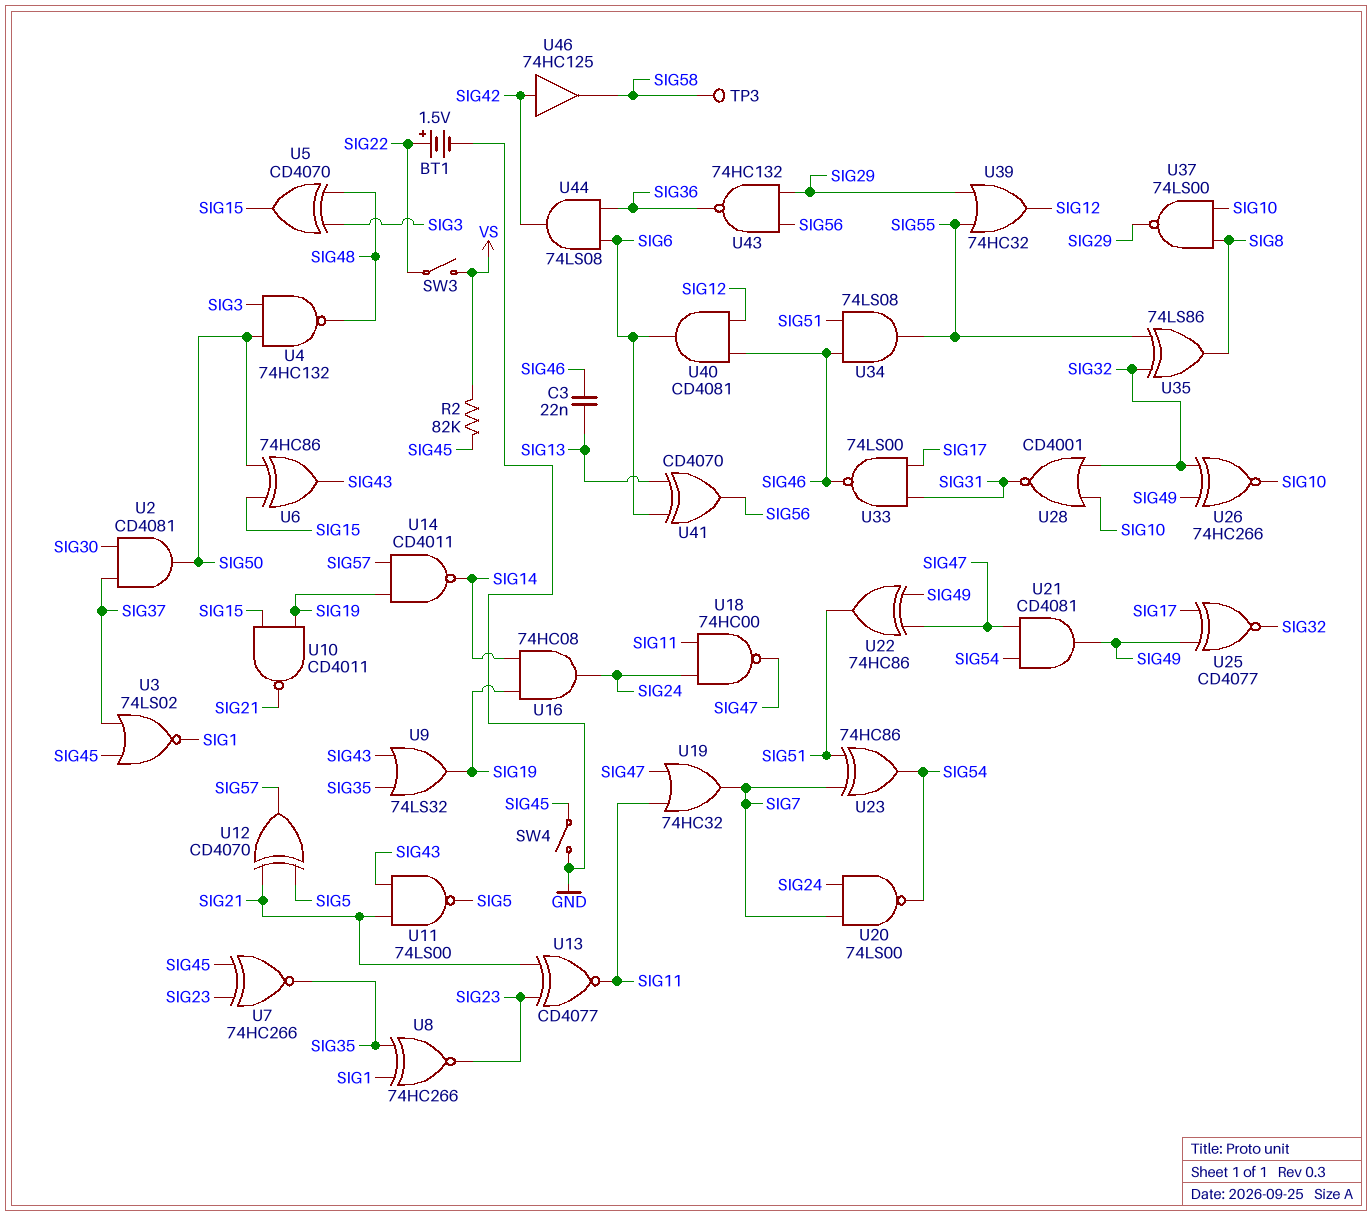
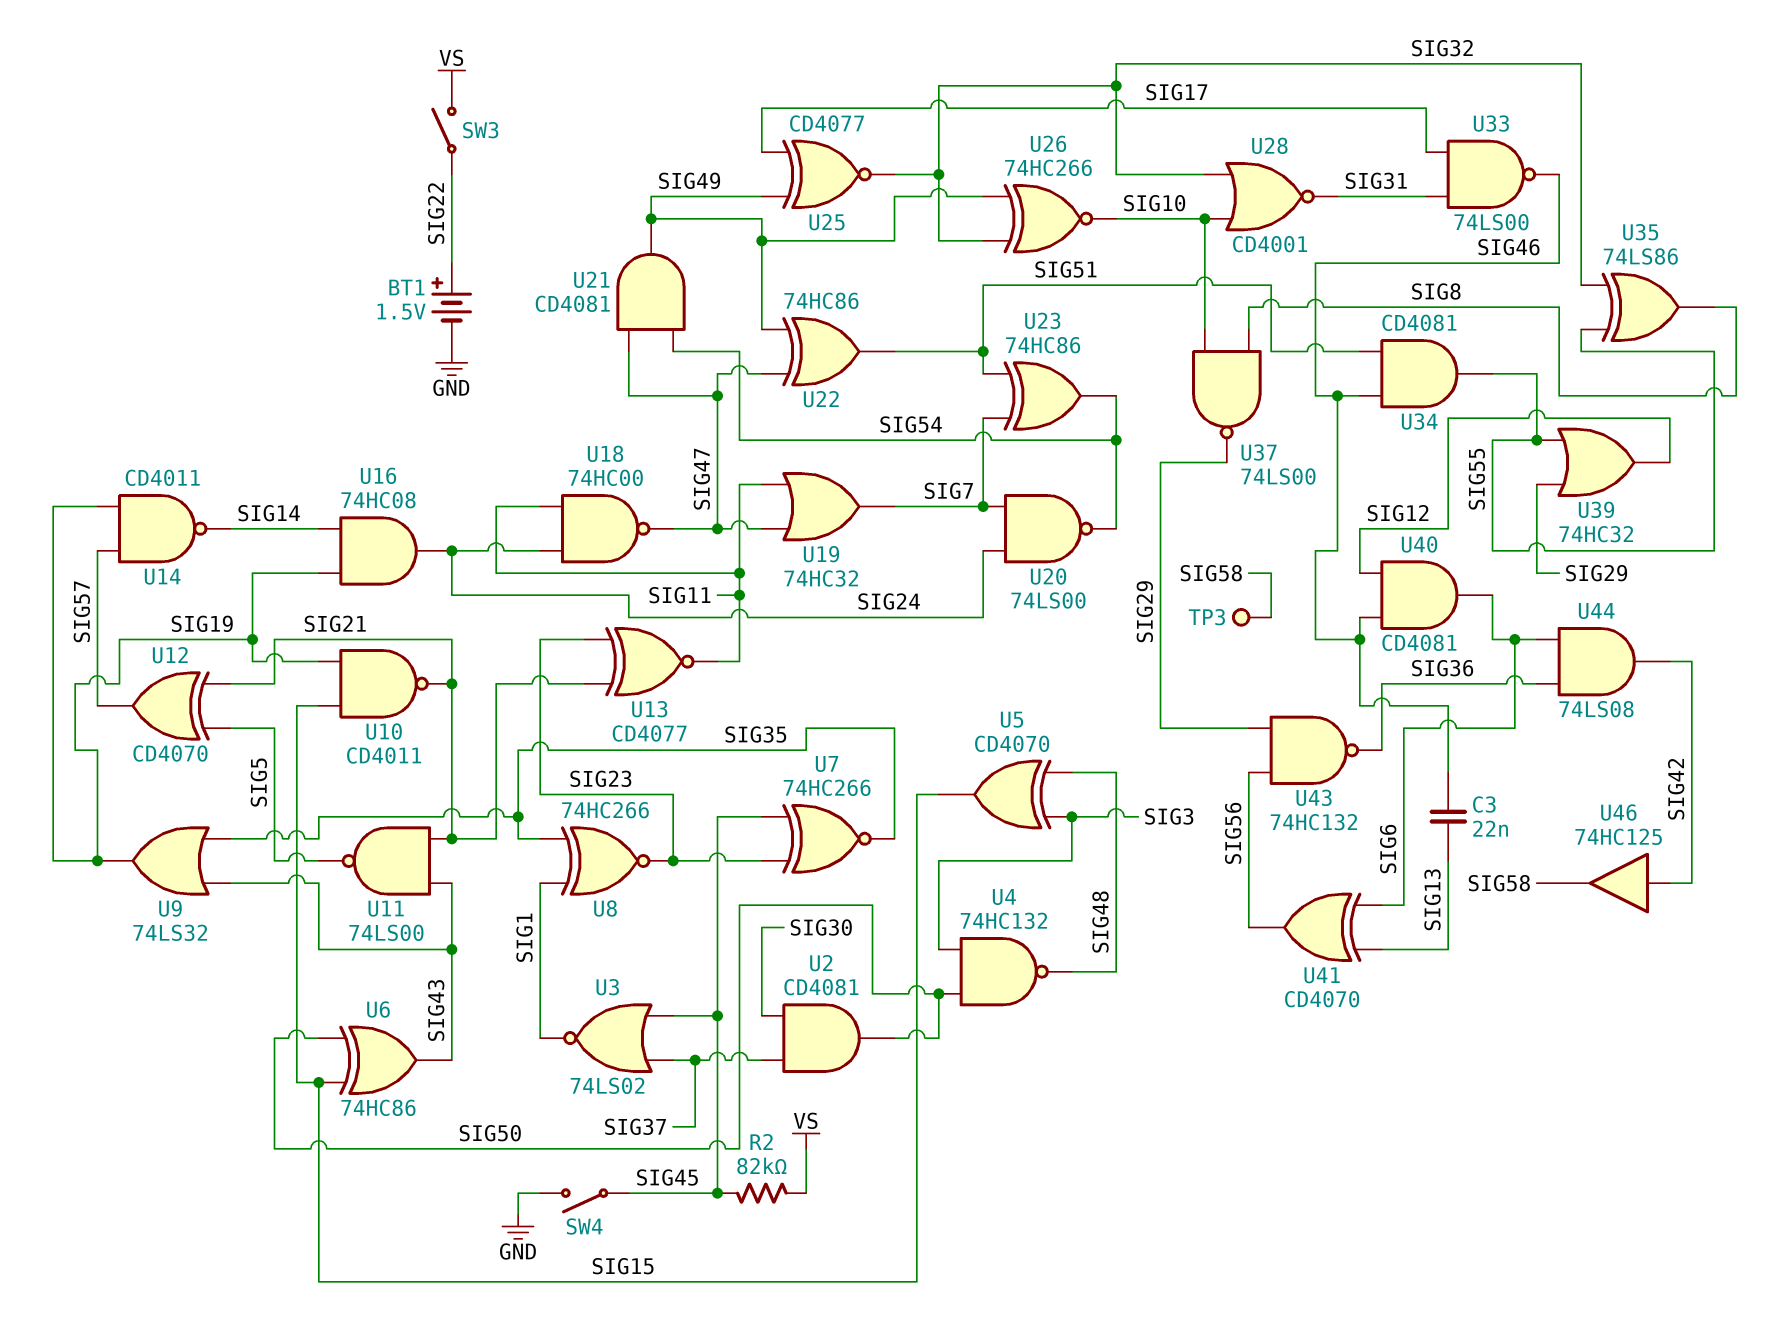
U34: AND 74LS08 (in SIG46, in SIG51, out SIG55) -> AND CD4081 (in SIG46, in SIG51, out SIG55)

